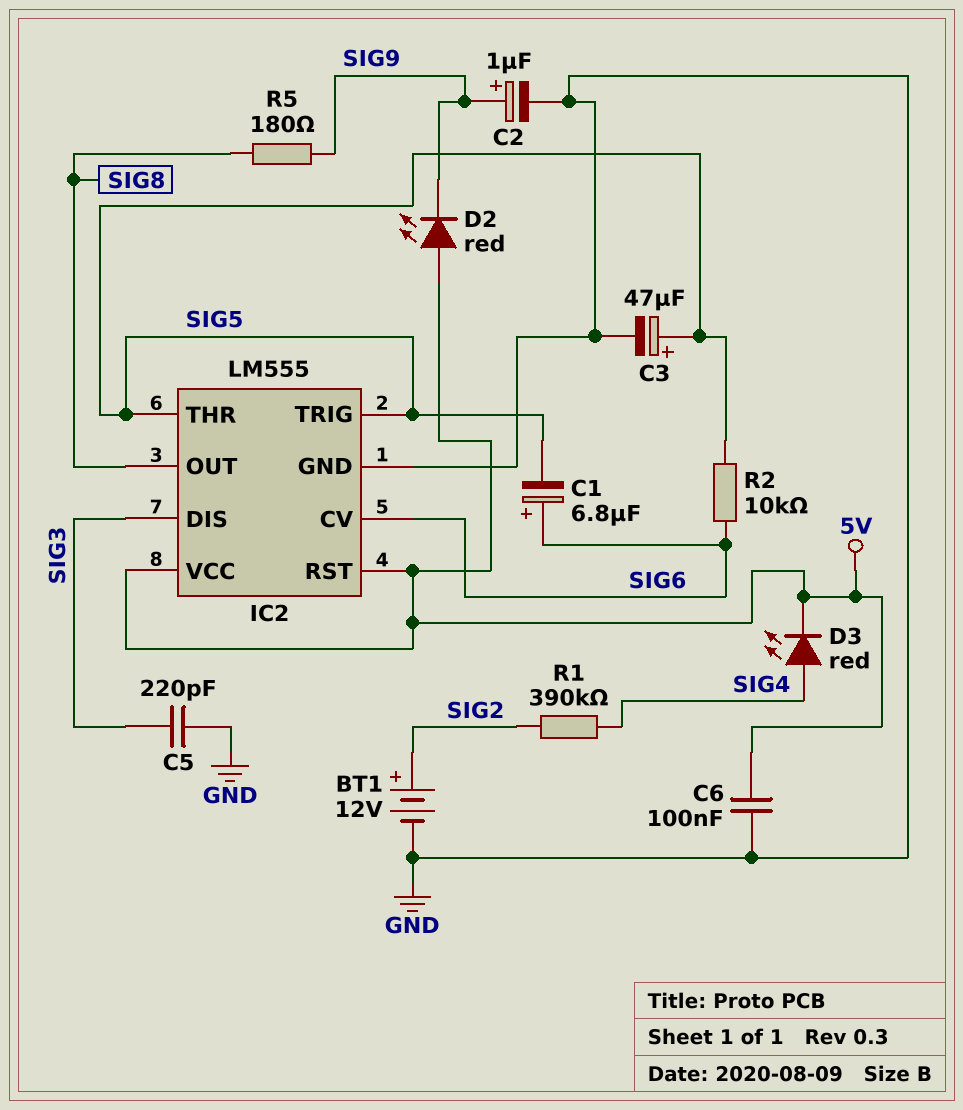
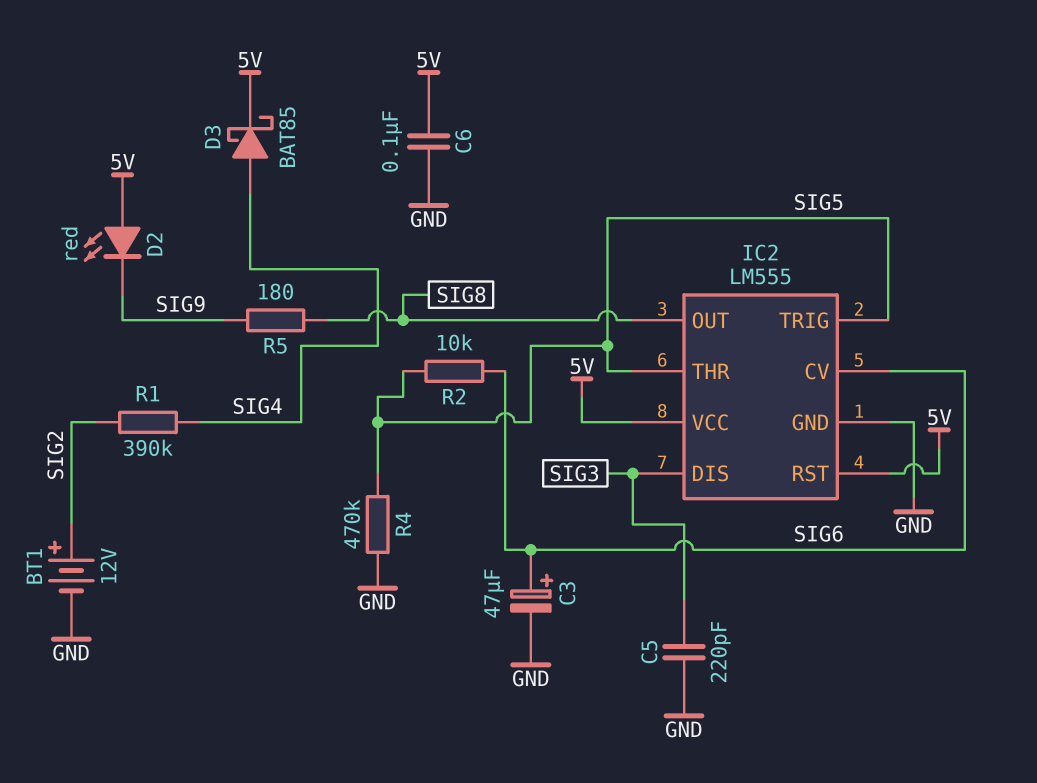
C1: 6.8uF (plus SIG6, minus SIG5) -> none
C2: 1uF (plus SIG9, minus GND) -> none
C3: 47uF (plus SIG5, minus GND) -> 47uF (plus SIG6, minus GND)
D3: LED red (A SIG4, K 5V) -> schottky BAT85 (A SIG4, K 5V)
R4: none -> 470k (GND, SIG5)

